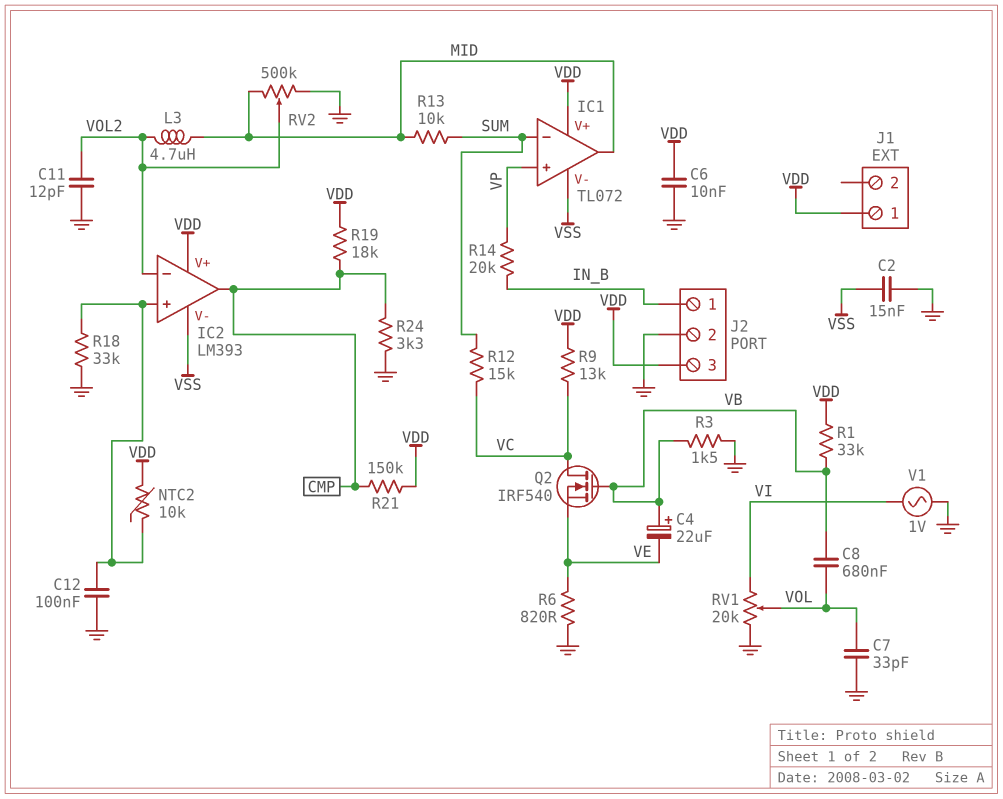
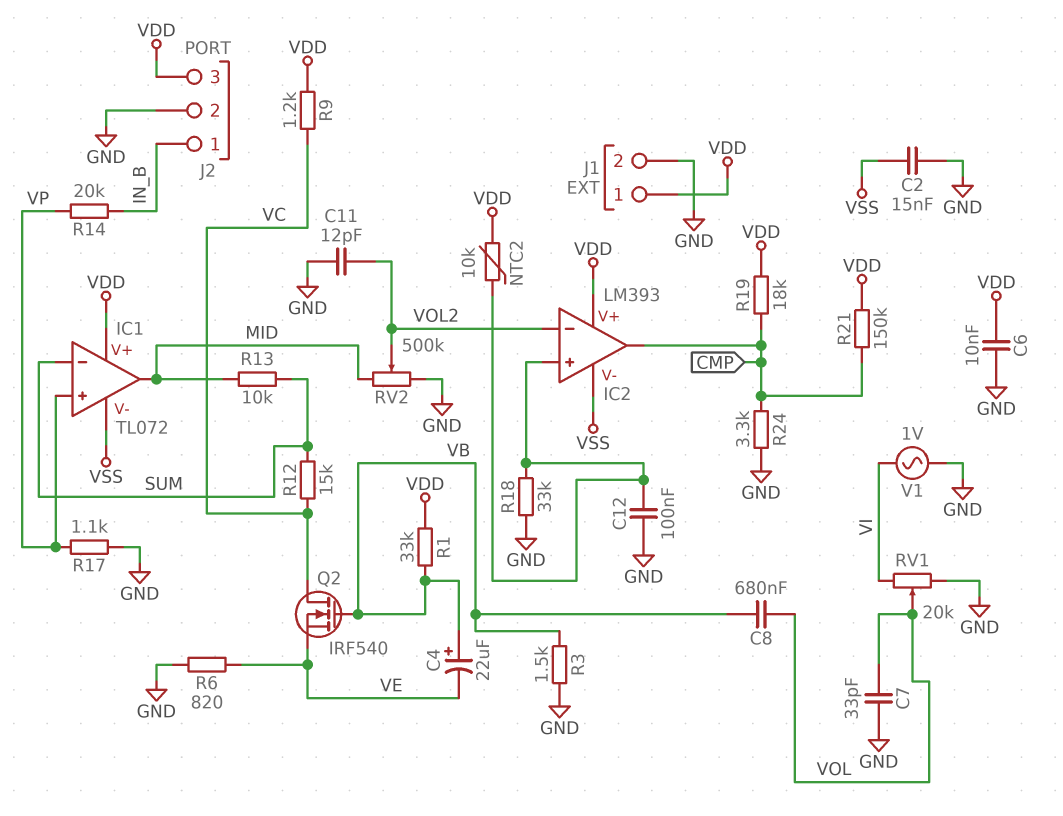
J1 pin 2: none -> GND
L3: 4.7uH (MID, VOL2) -> none
R9: 13k (VC, VDD) -> 1.2k (VC, VDD)
R17: none -> 1.1k (GND, VP)

